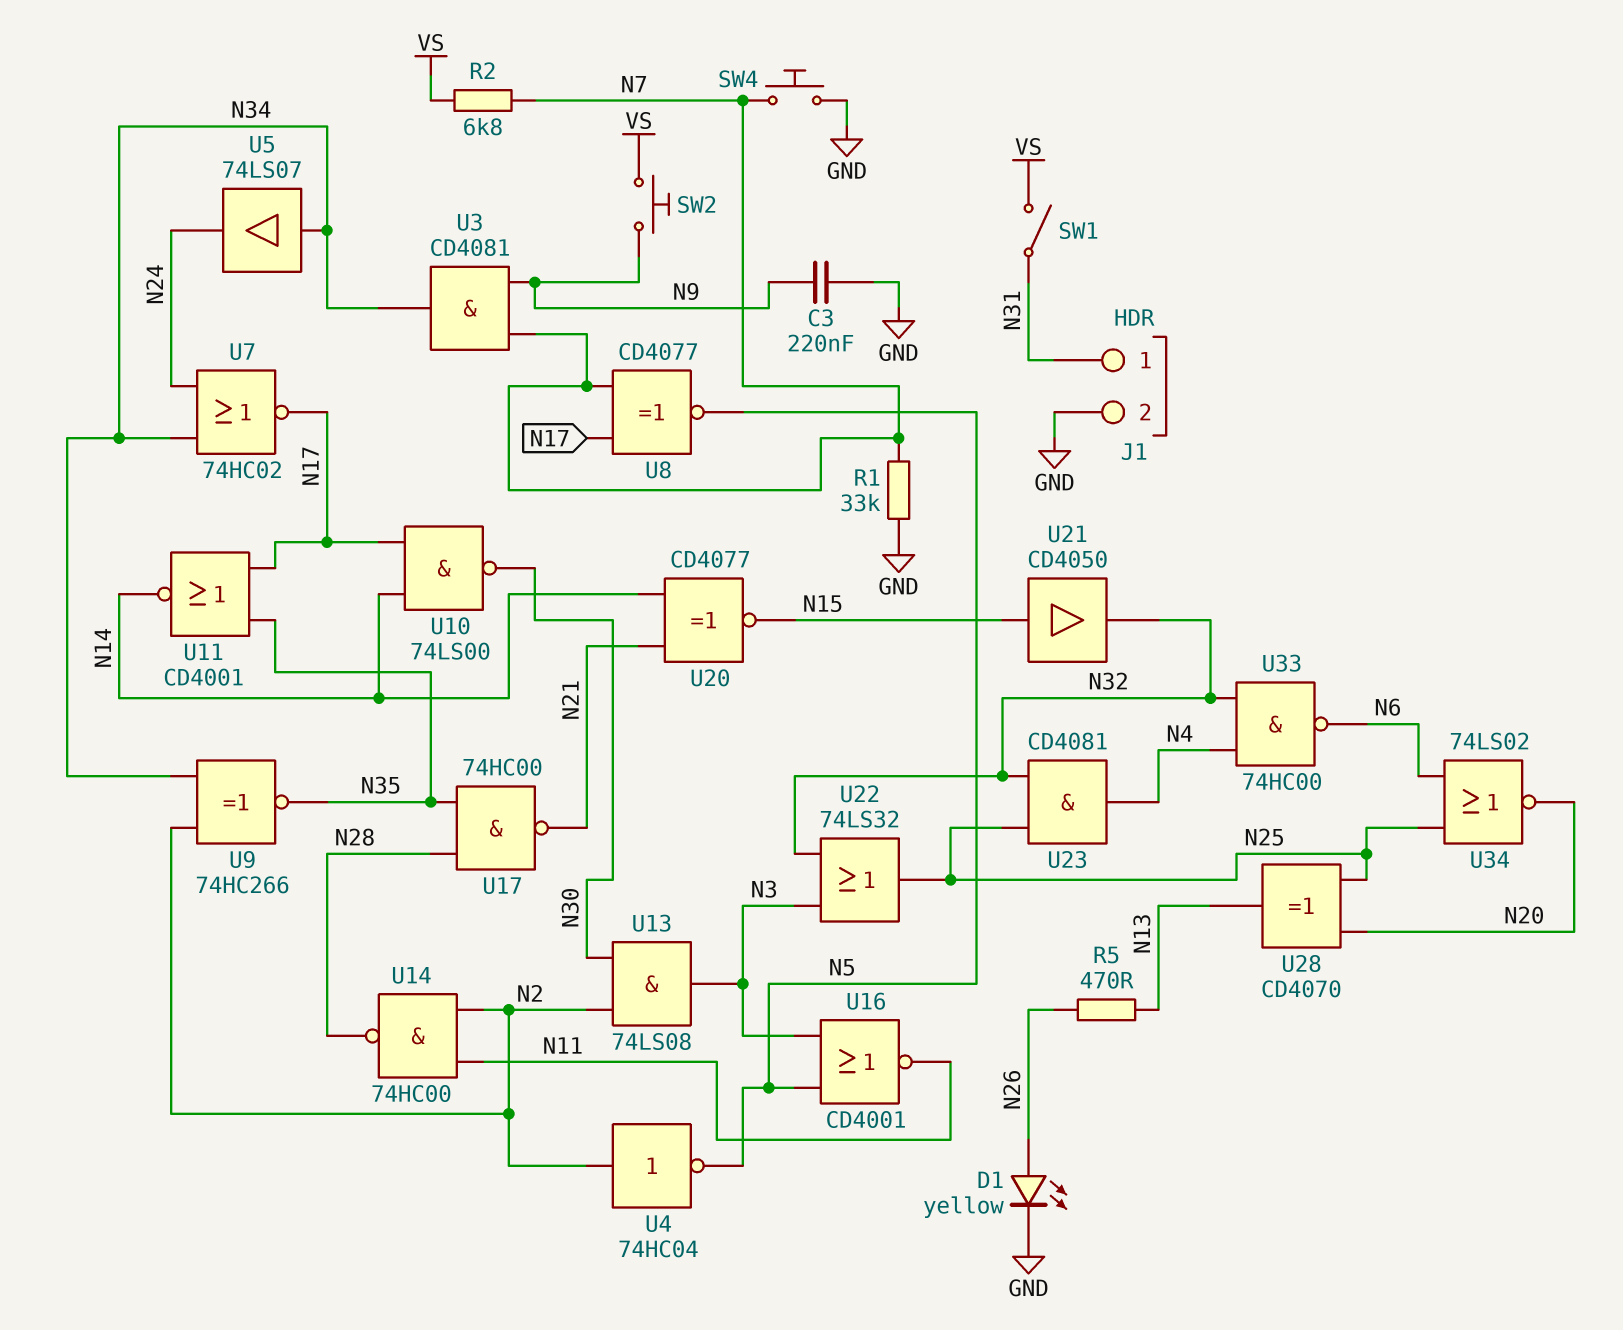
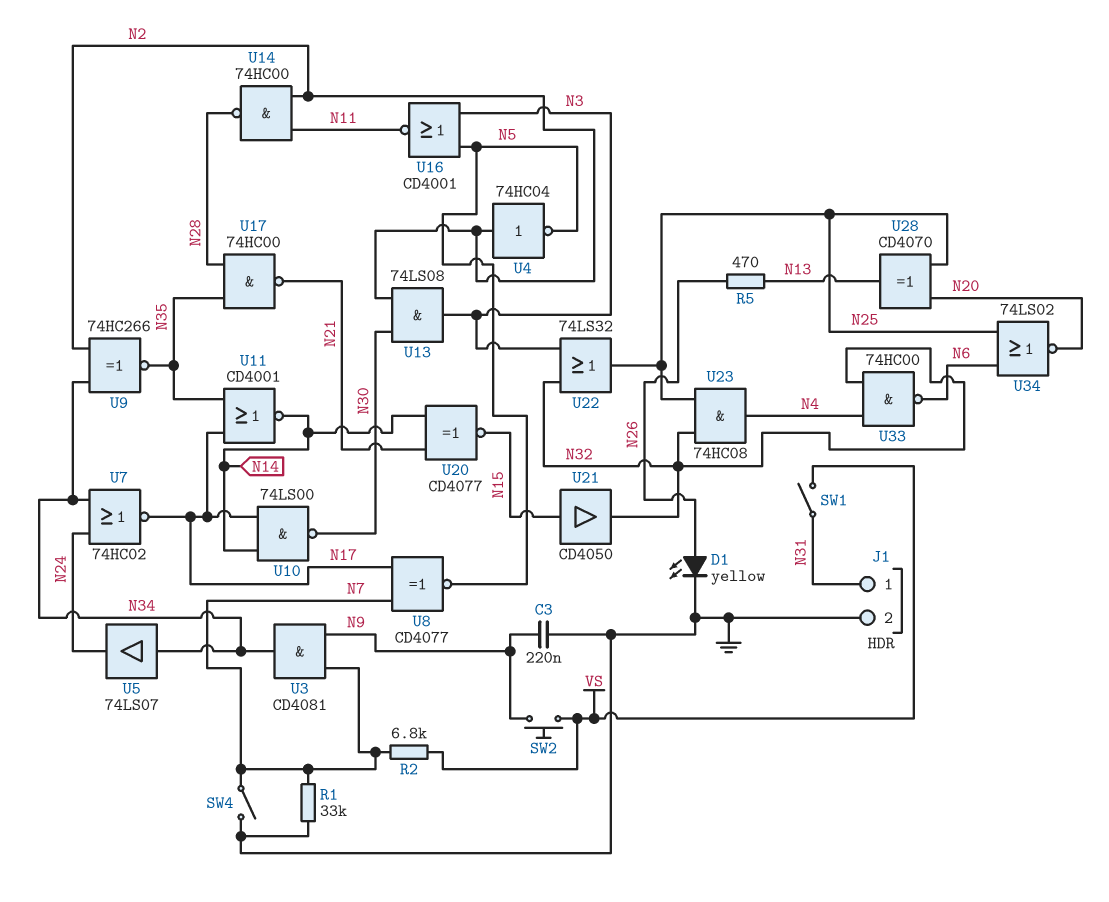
SW4: button (GND, N7) -> switch (GND, N7)
U23: AND CD4081 (in N25, in N32, out N4) -> AND 74HC08 (in N25, in N32, out N4)

